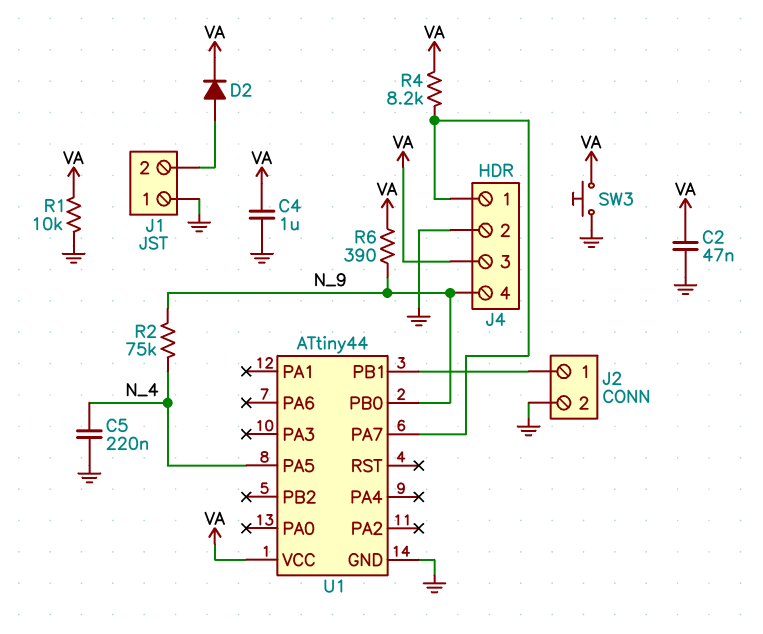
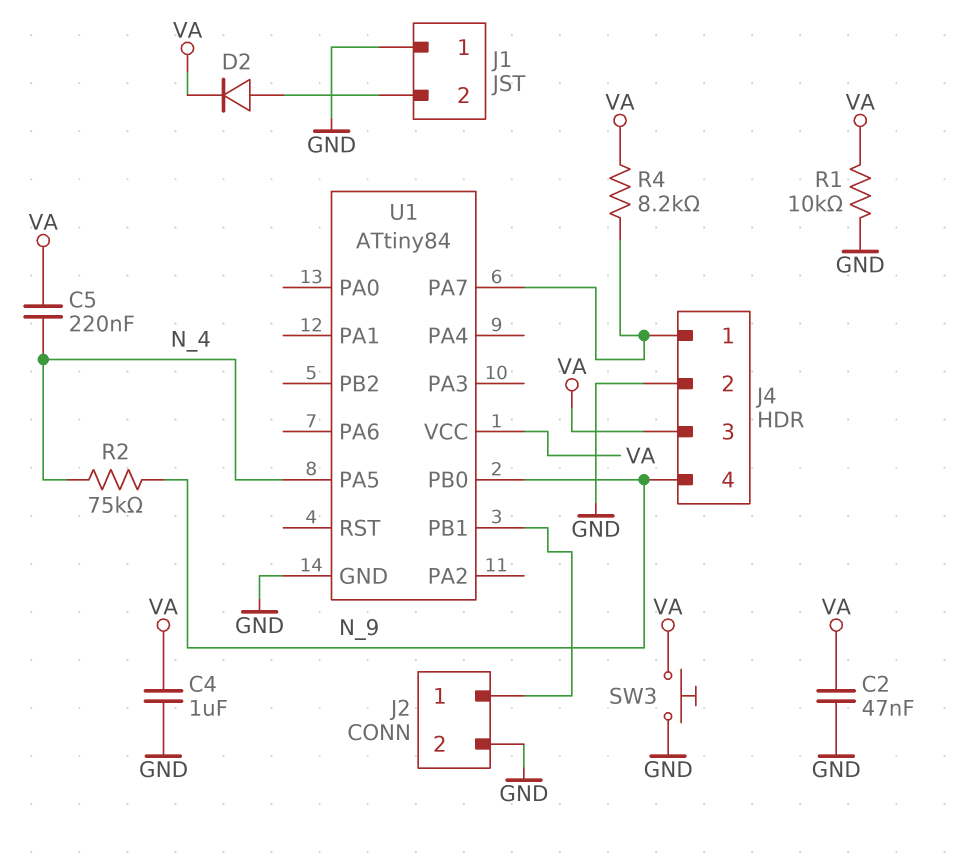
C5: 220nF (GND, N_4) -> 220nF (N_4, VA)
R6: 390 (N_9, VA) -> none
U1: ATtiny44 -> ATtiny84

